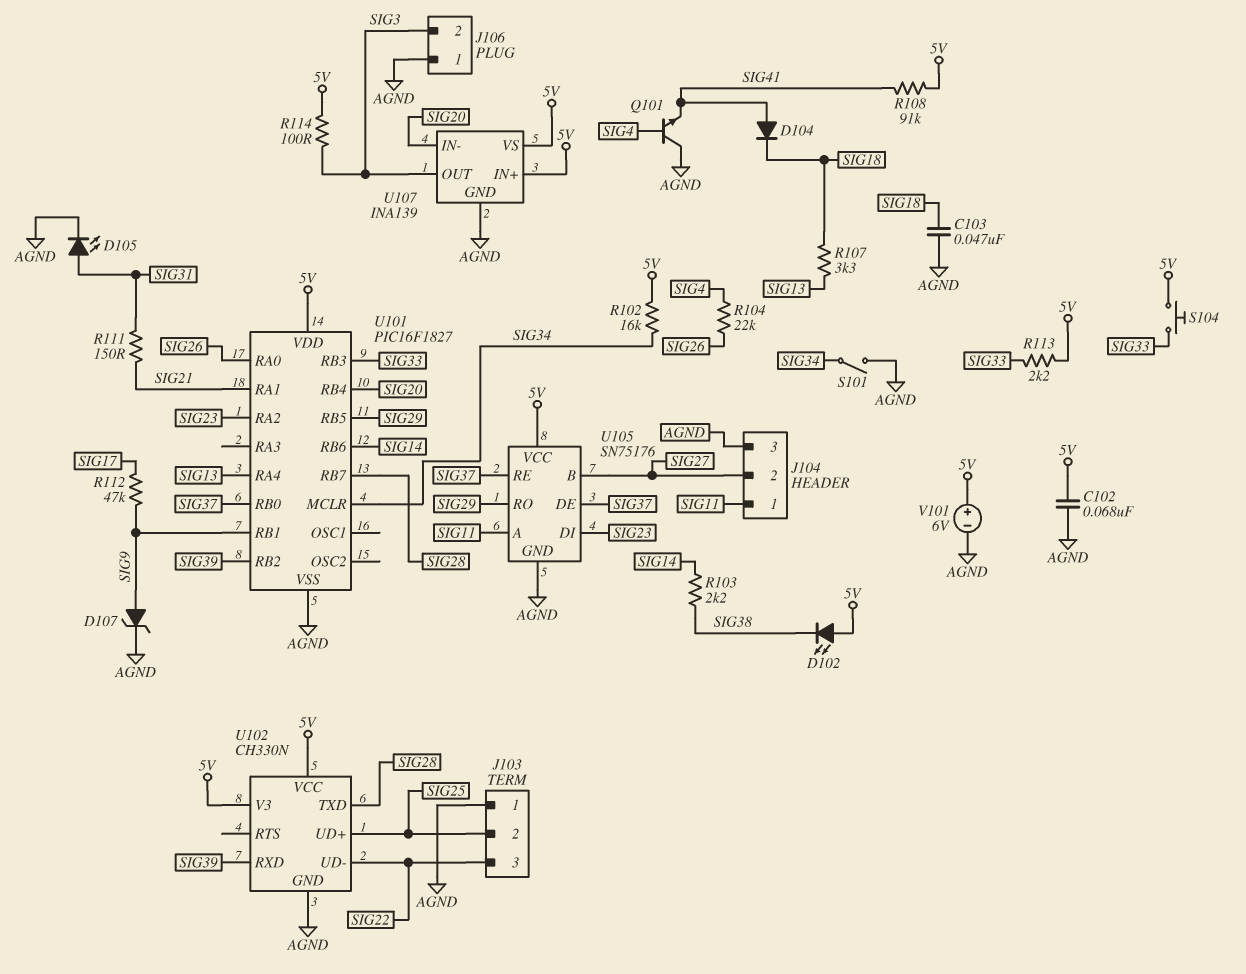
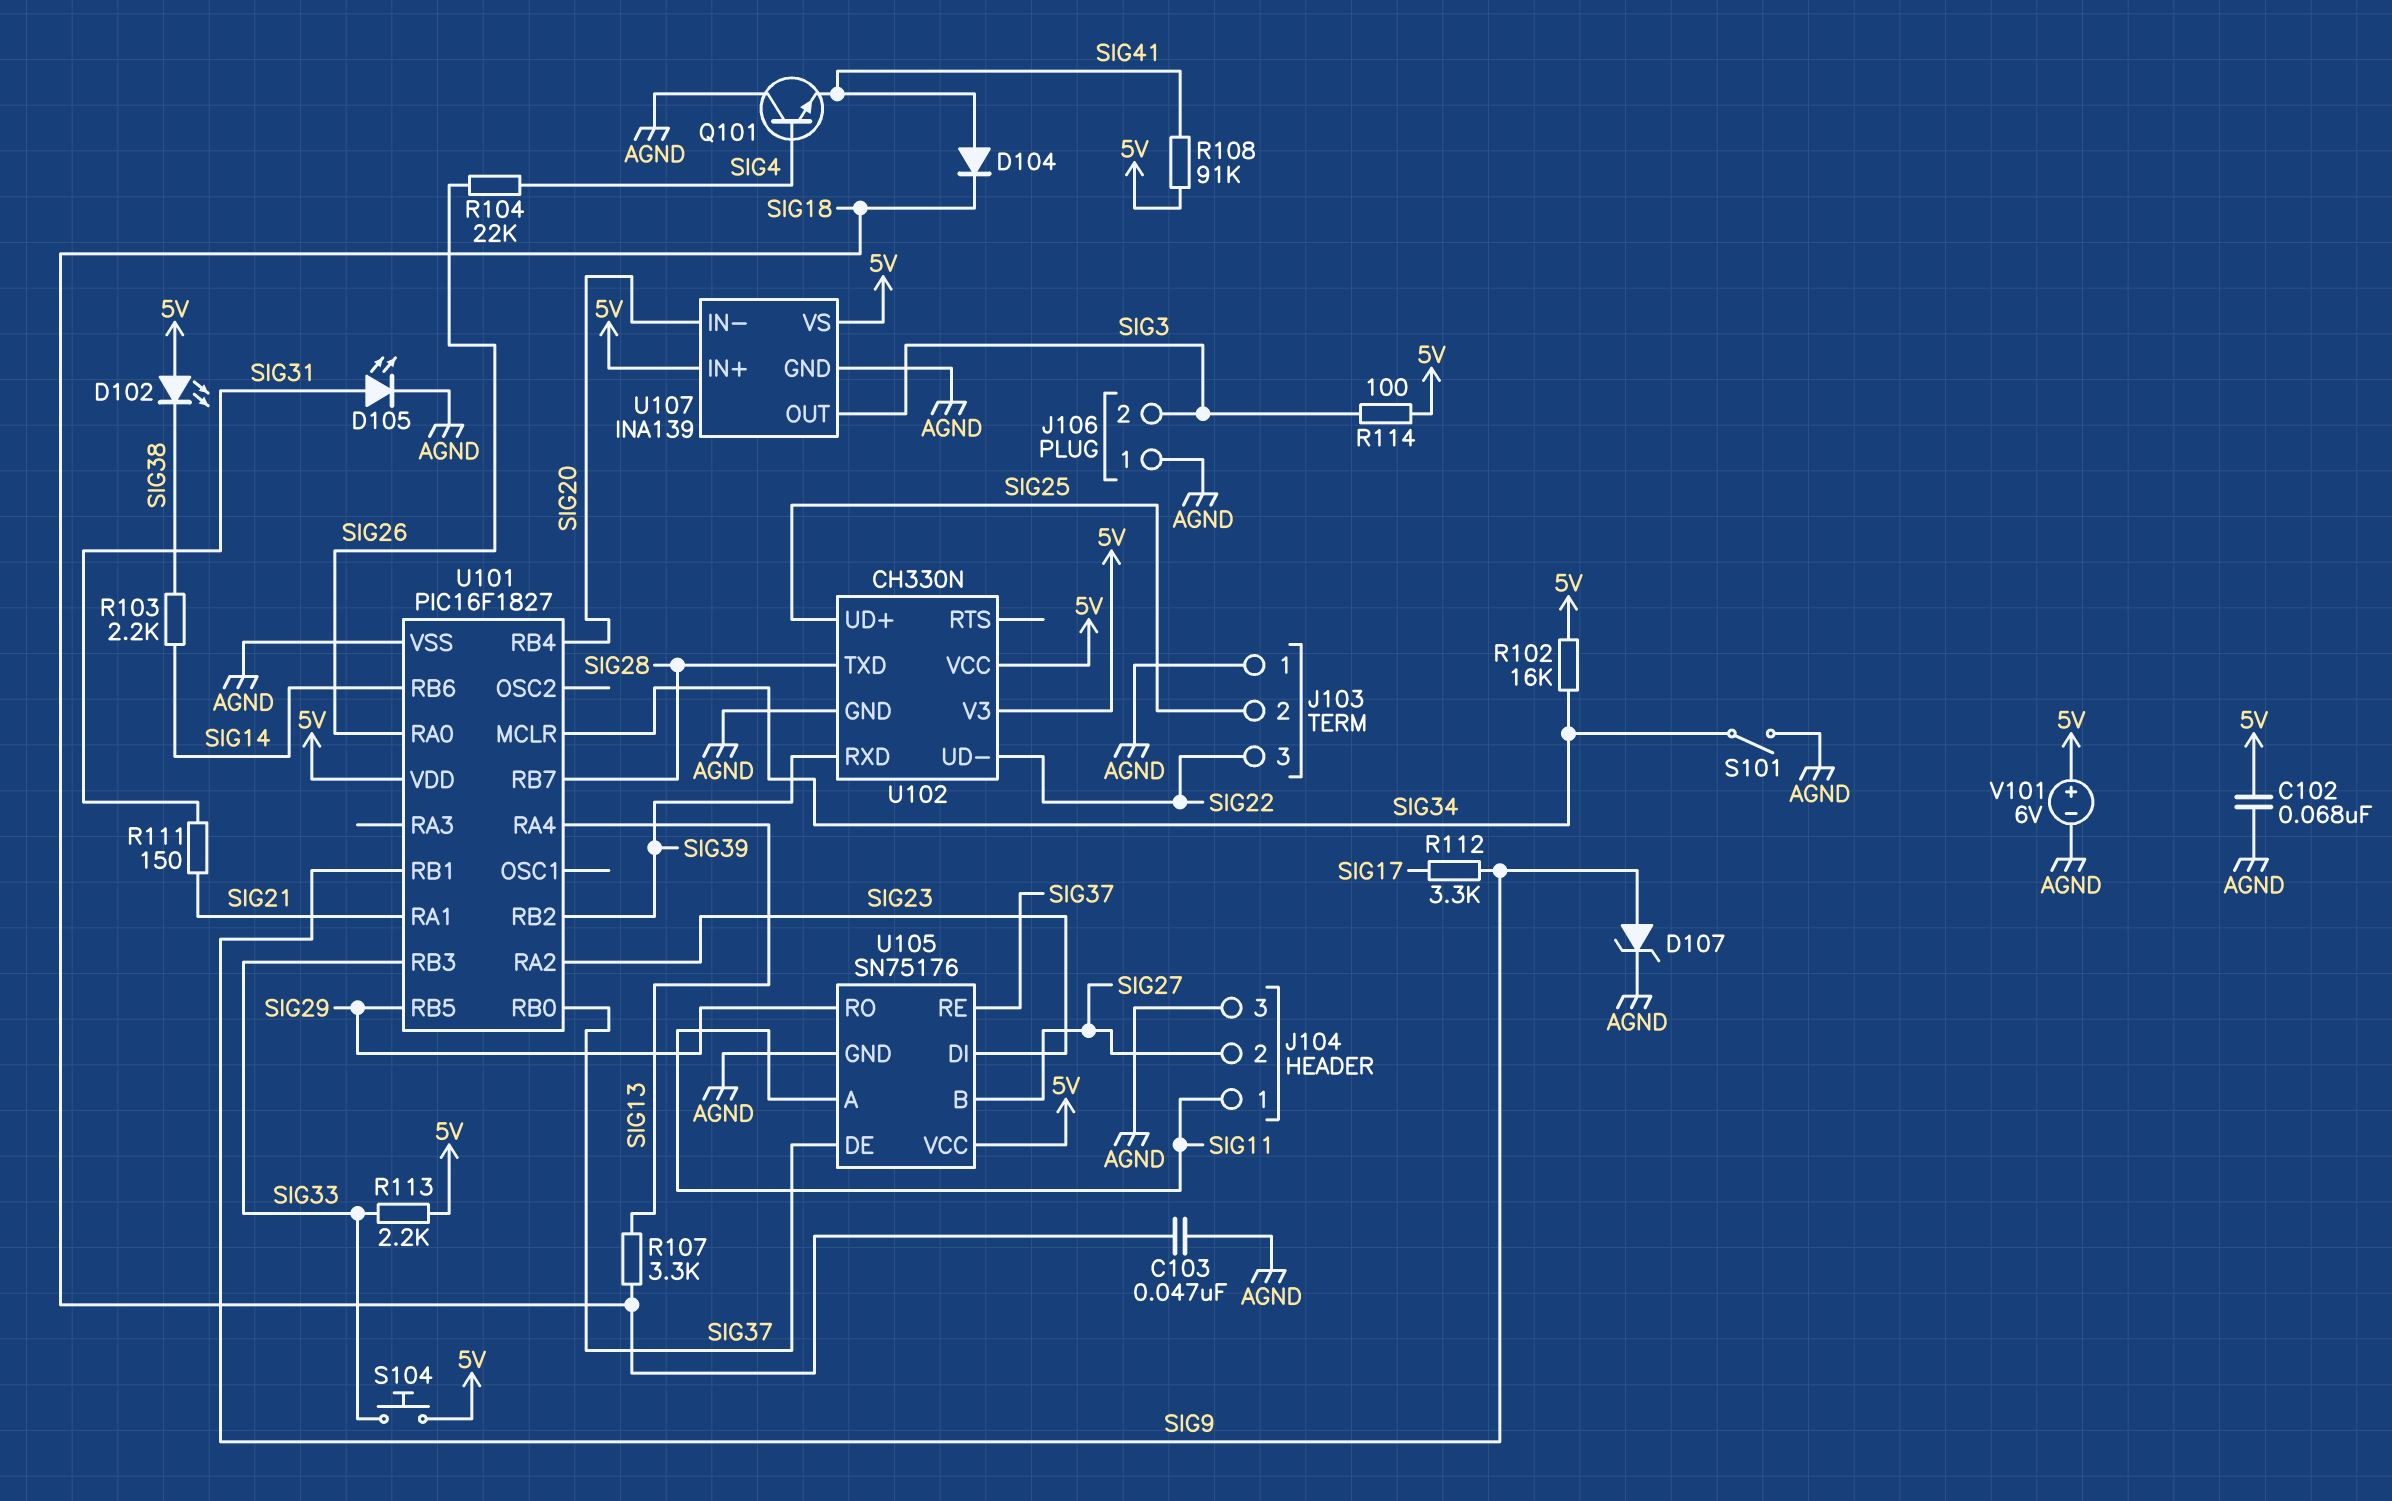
R112: 47k (SIG9, SIG17) -> 3.3k (SIG9, SIG17)

